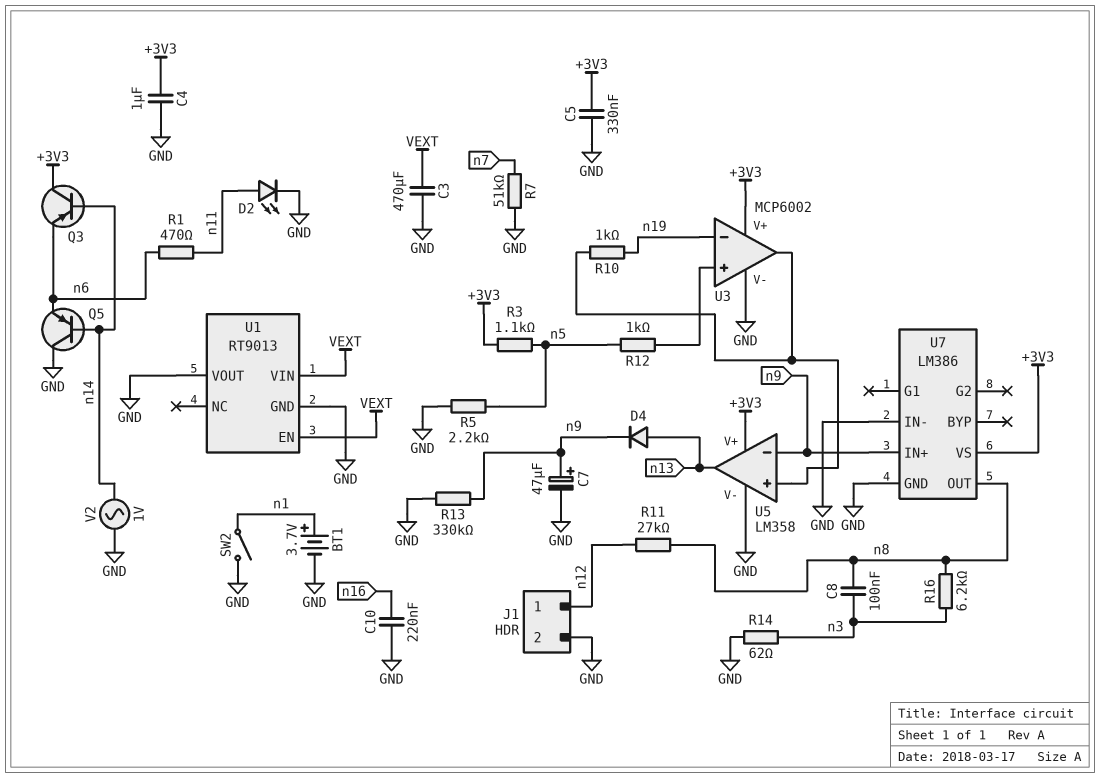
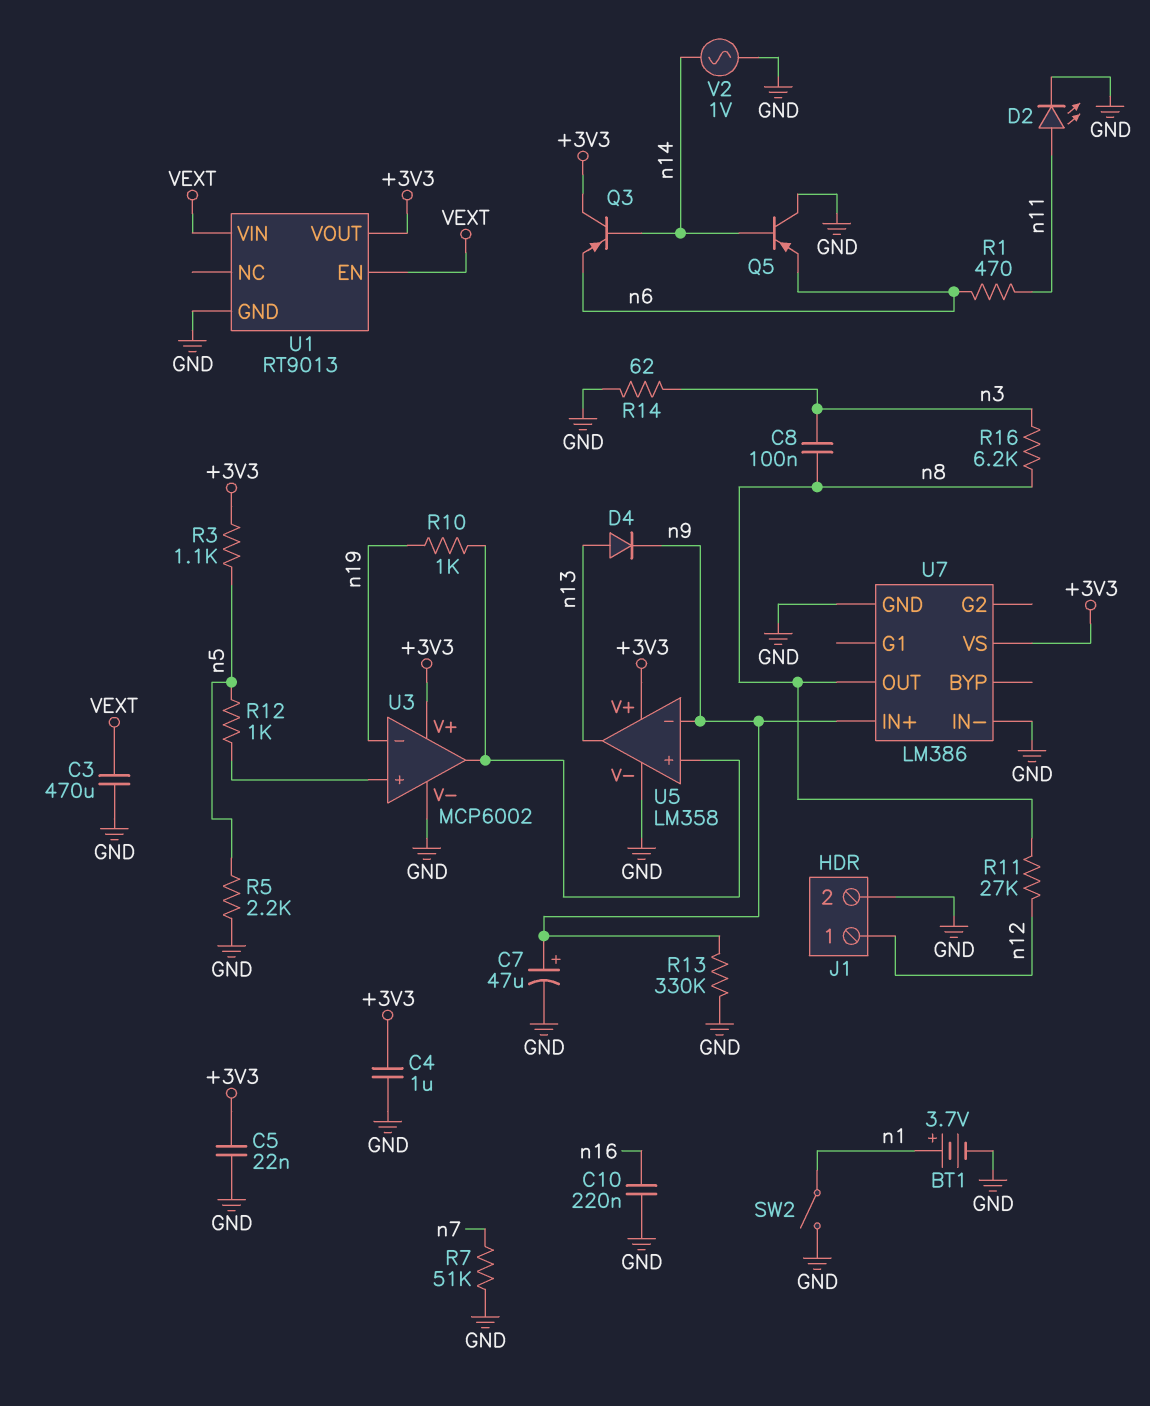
C5: 330nF (+3V3, GND) -> 22nF (+3V3, GND)
U1 pin VOUT: GND -> +3V3

